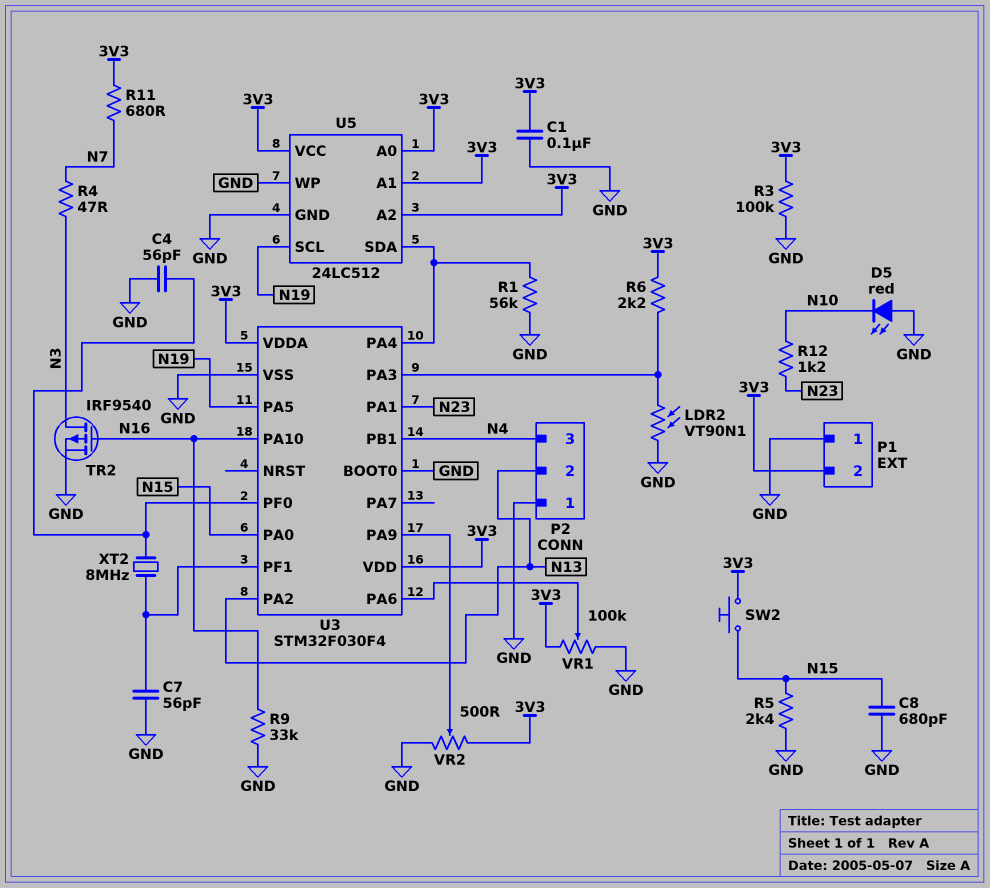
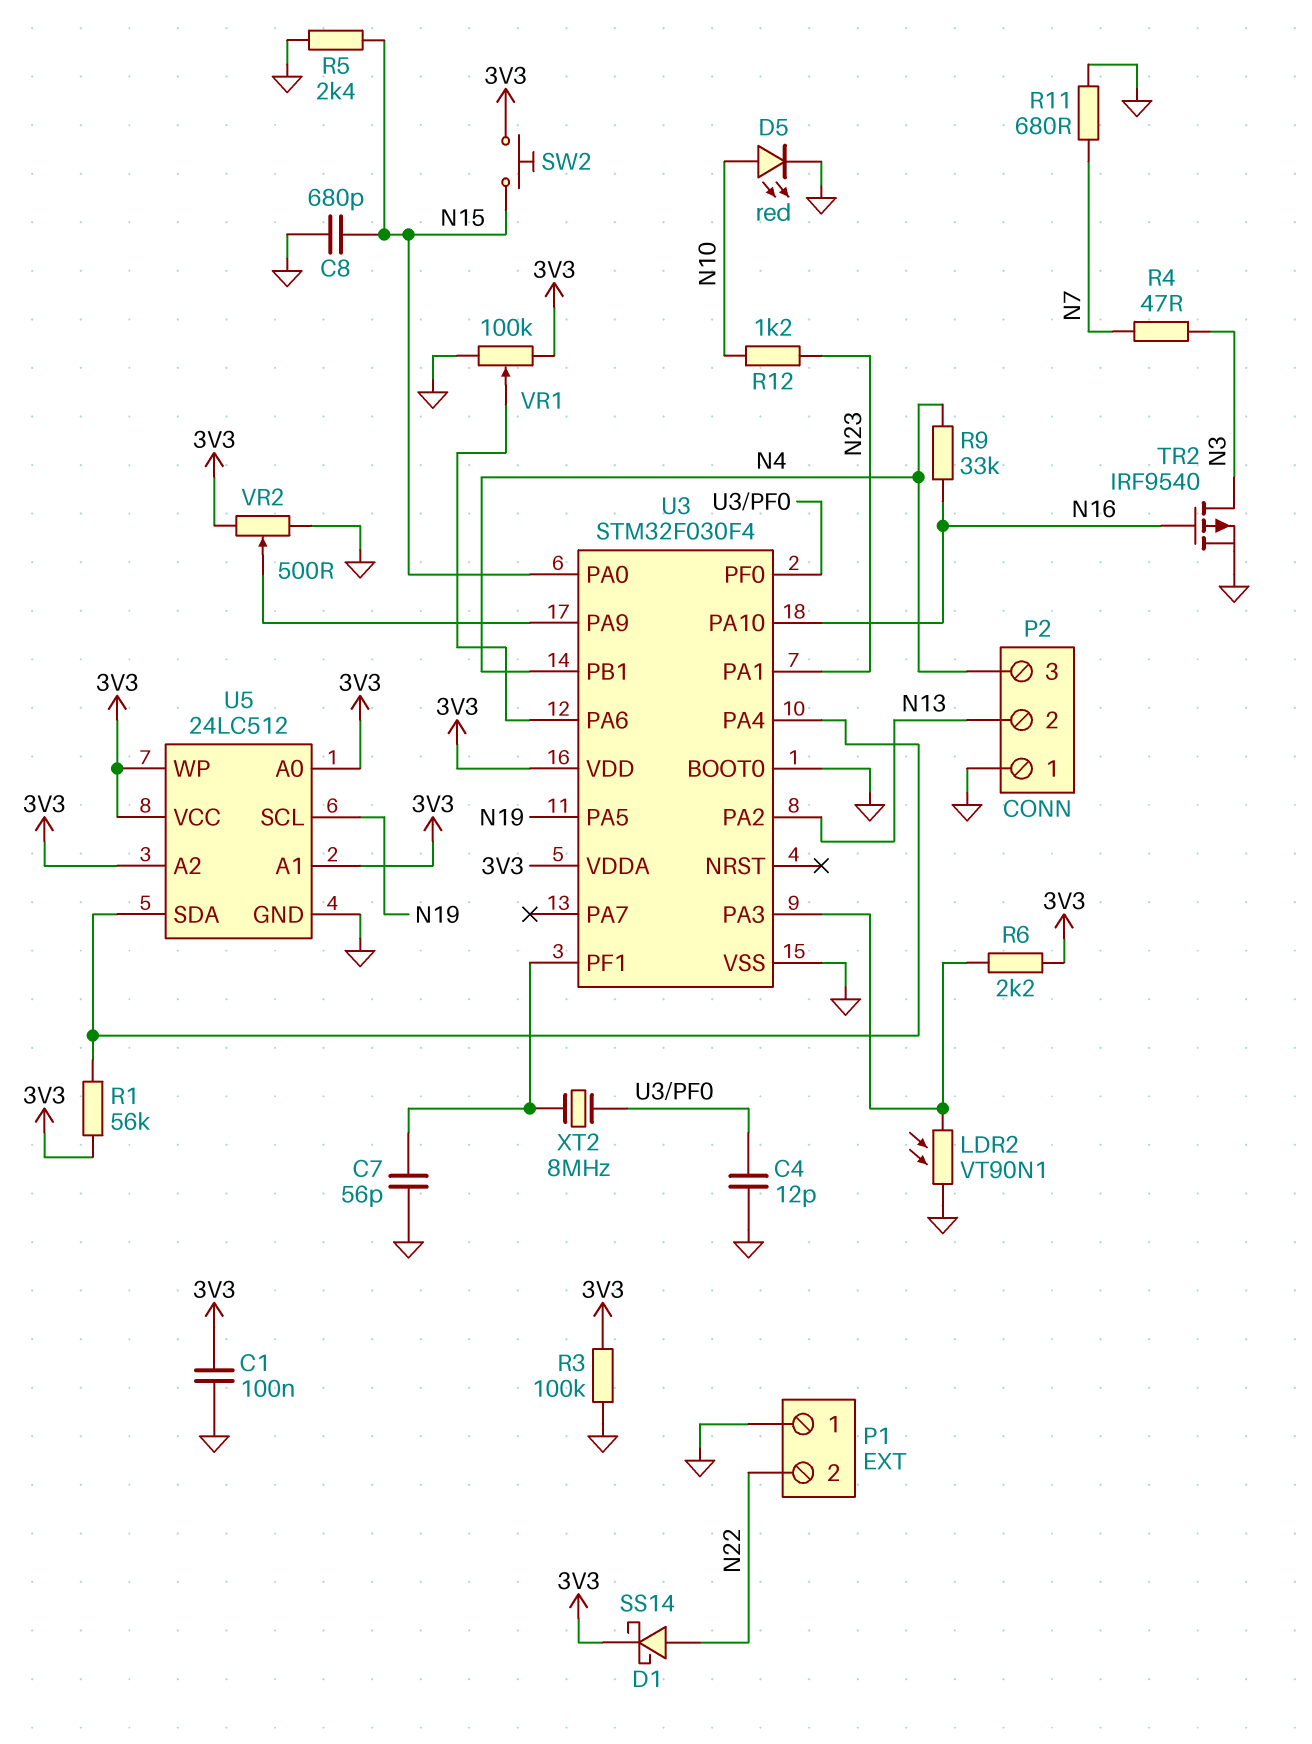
C4: 56pF (GND, U3/PF0) -> 12pF (GND, U3/PF0)
D1: none -> schottky SS14 (A N22, K 3V3)
D5: LED red (A GND, K N10) -> LED red (A N10, K GND)
P1 pin 2: 3V3 -> N22
R1: 56k (GND, U3/PA4) -> 56k (3V3, U3/PA4)
R9: 33k (GND, N16) -> 33k (N4, N16)
R11: 680 (3V3, N7) -> 680 (GND, N7)
U5 pin WP: GND -> 3V3

